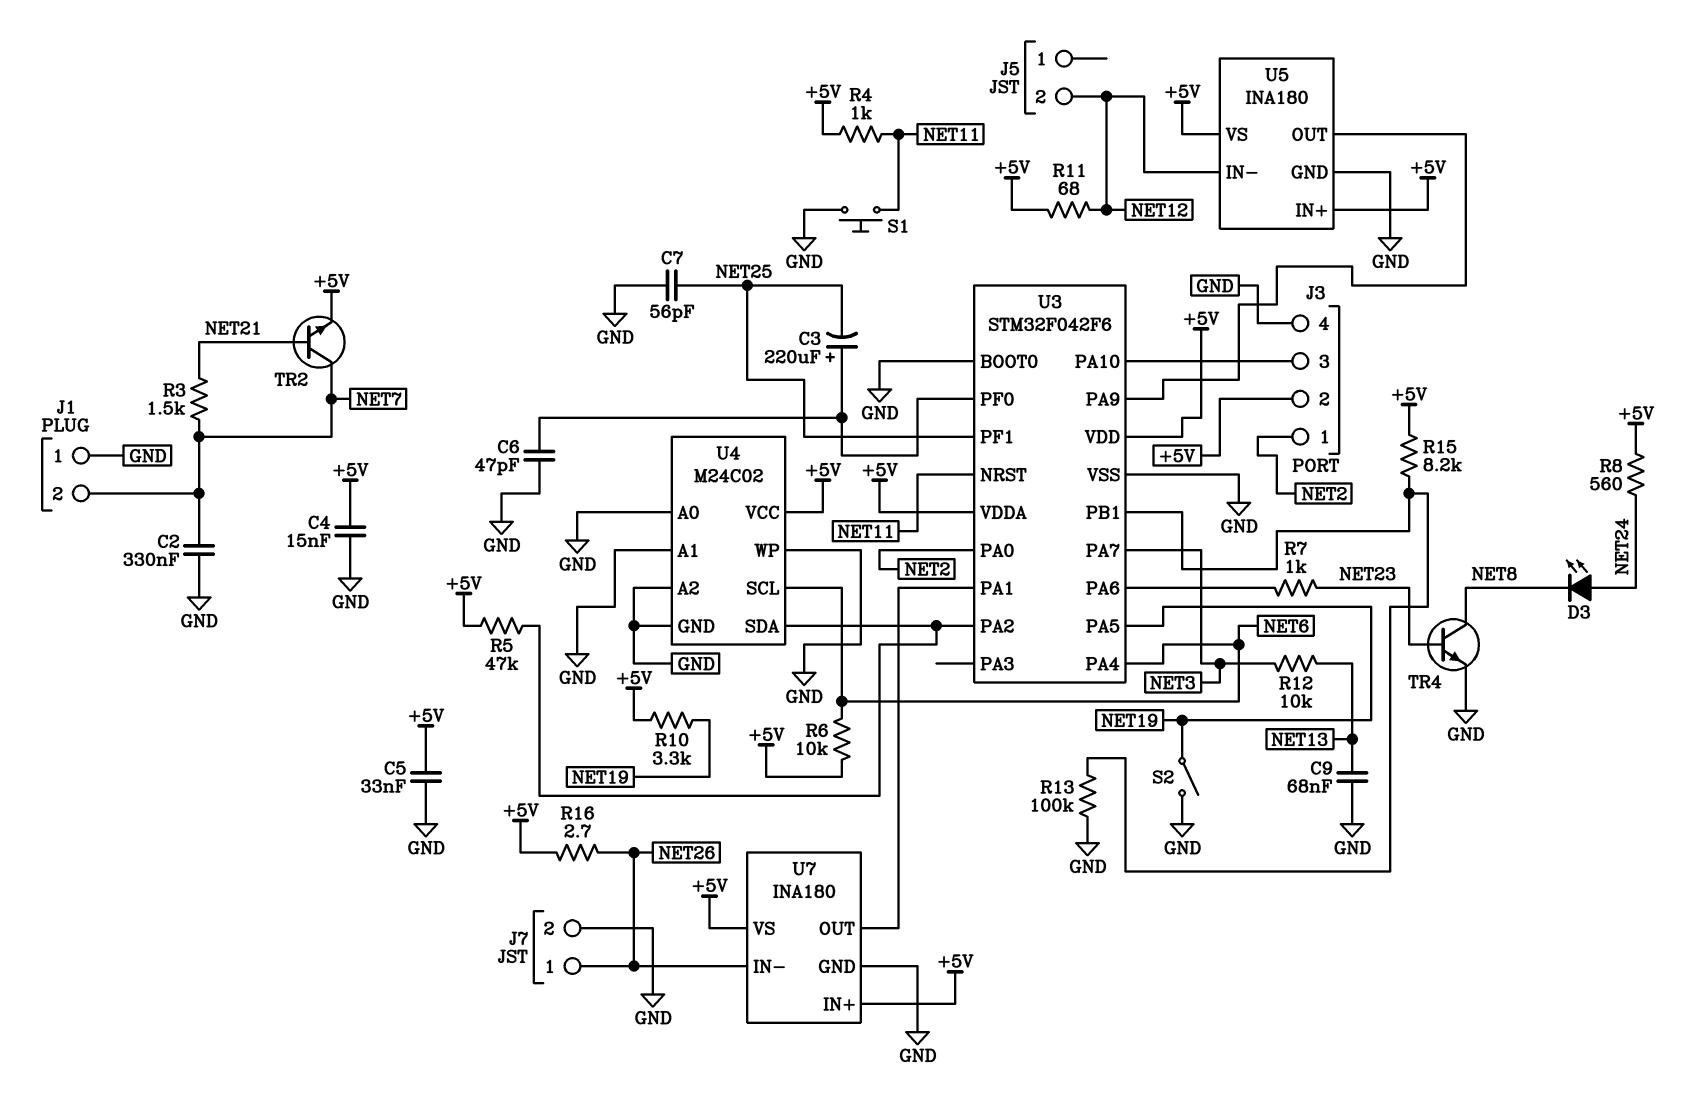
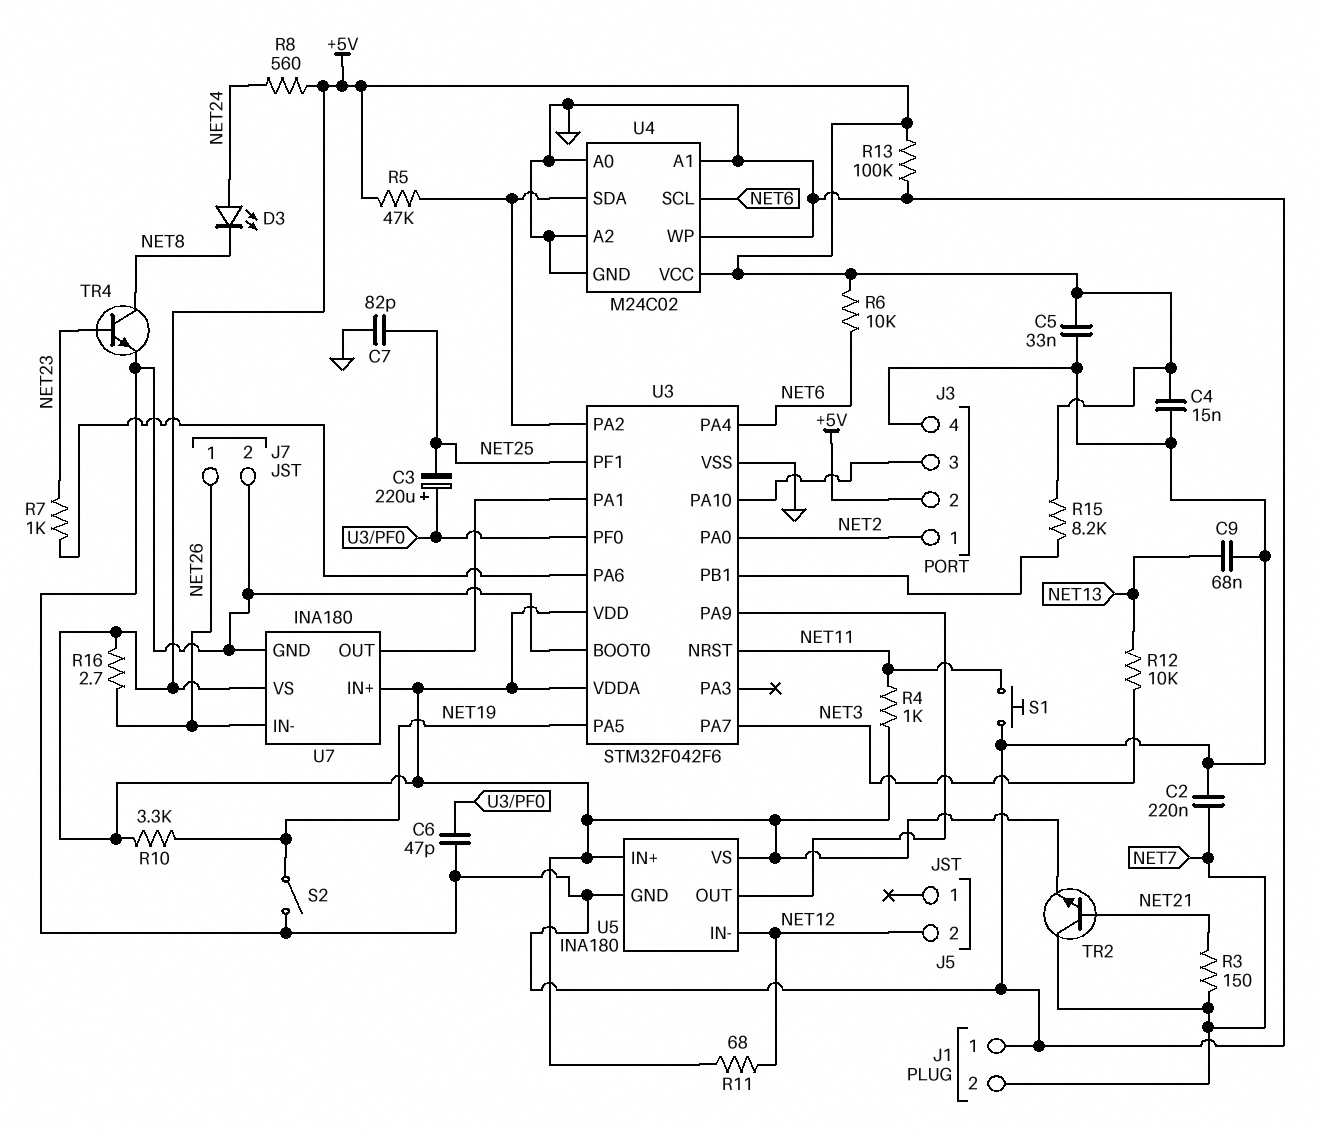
C2: 330nF (GND, NET7) -> 220nF (GND, NET7)
C7: 56pF (GND, NET25) -> 82pF (GND, NET25)
R3: 1.5k (NET7, NET21) -> 150 (NET7, NET21)
R13: 100k (GND, U3/PB1) -> 100k (+5V, GND)

